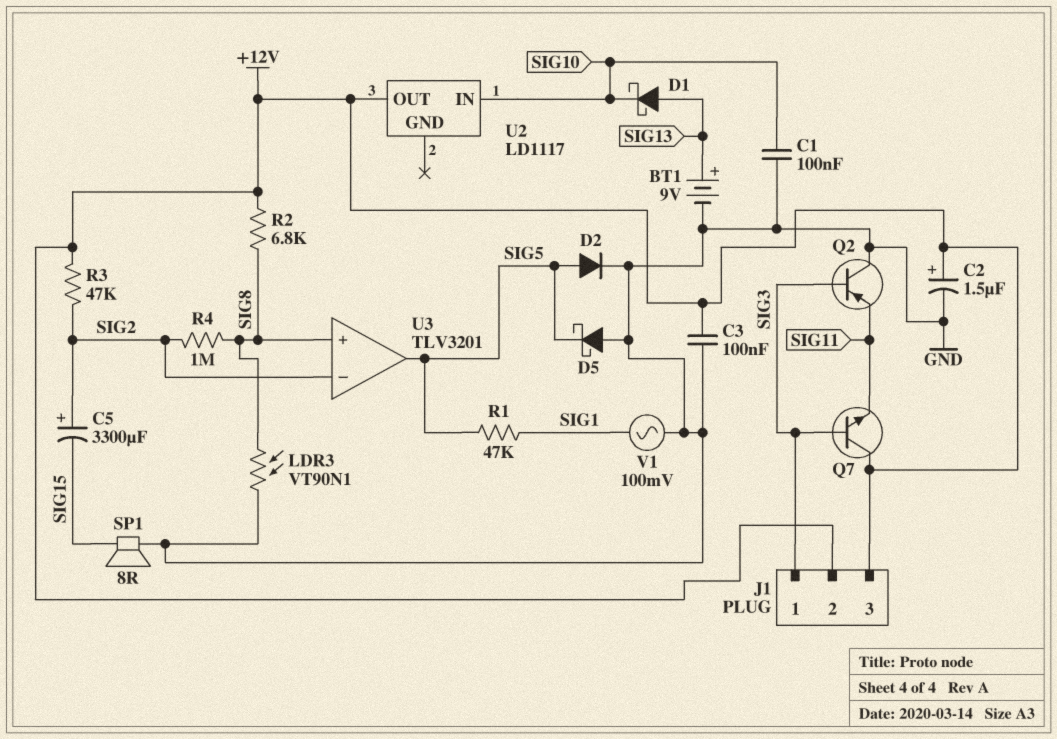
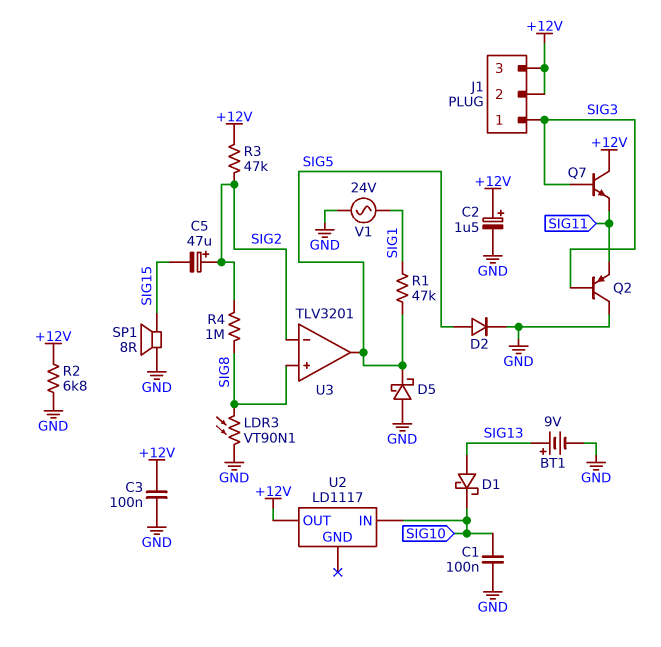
C5: 3300uF (plus SIG2, minus SIG15) -> 47uF (plus SIG2, minus SIG15)
R2: 6.8k (+12V, SIG8) -> 6.8k (+12V, GND)
V1: AC 100mV (GND, SIG1) -> AC 24V (GND, SIG1)

